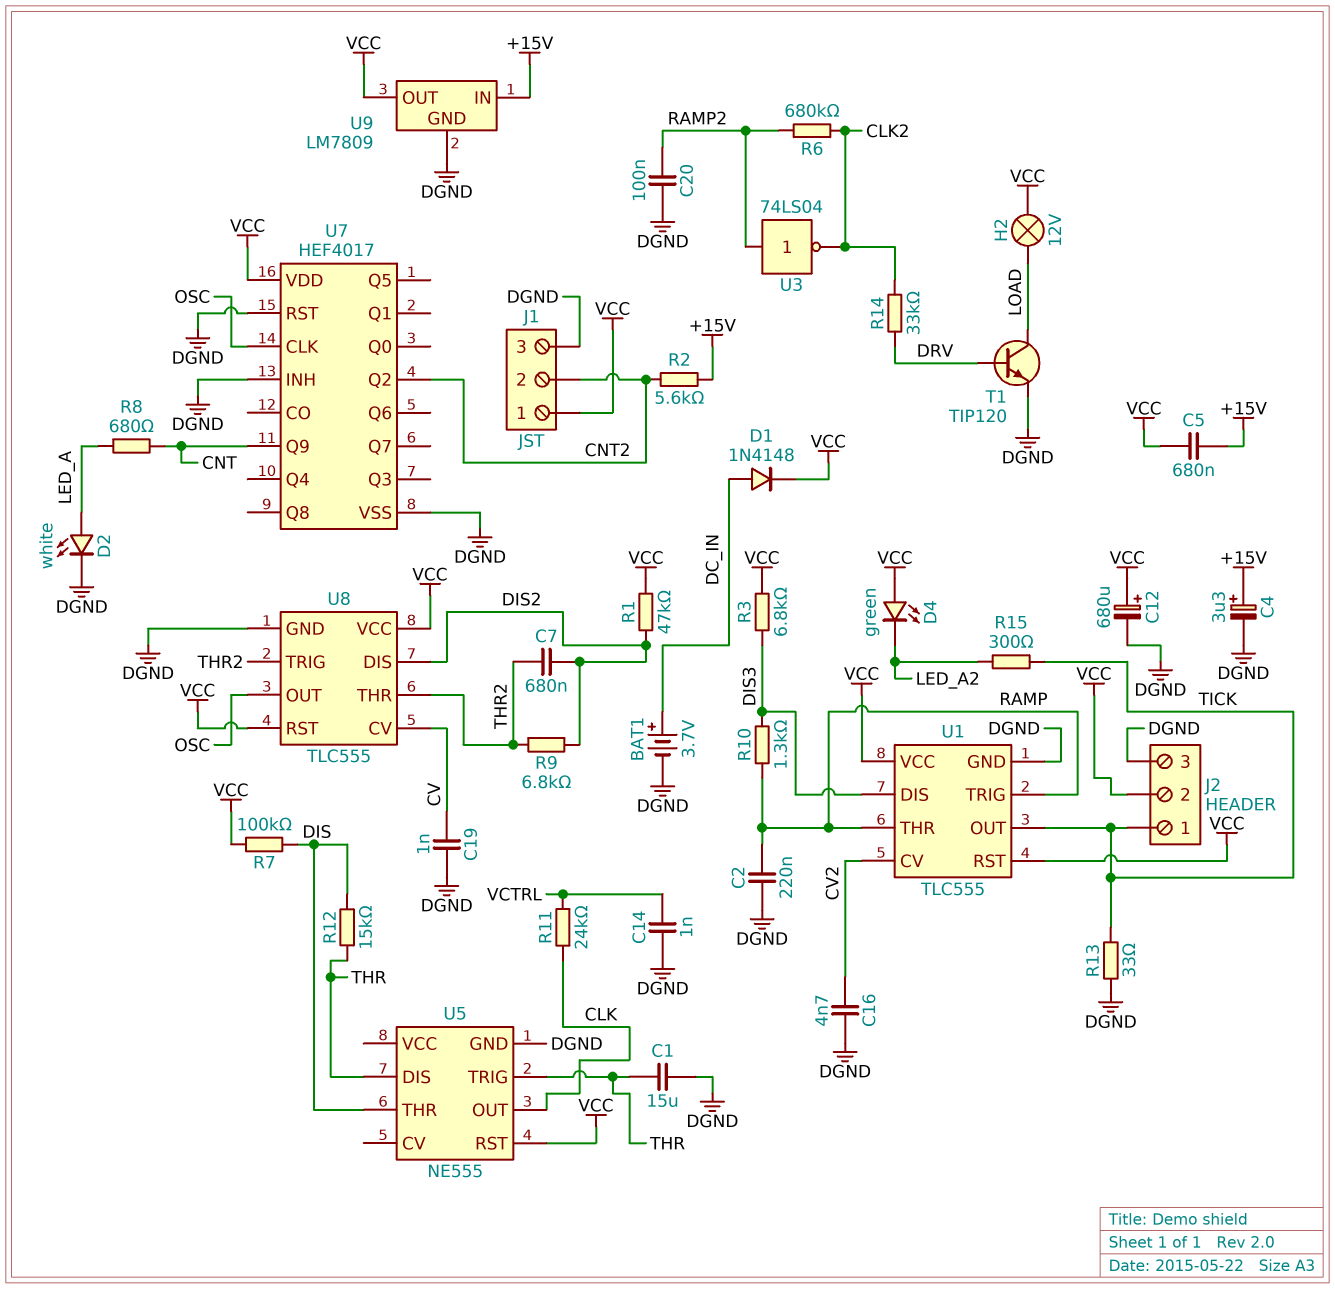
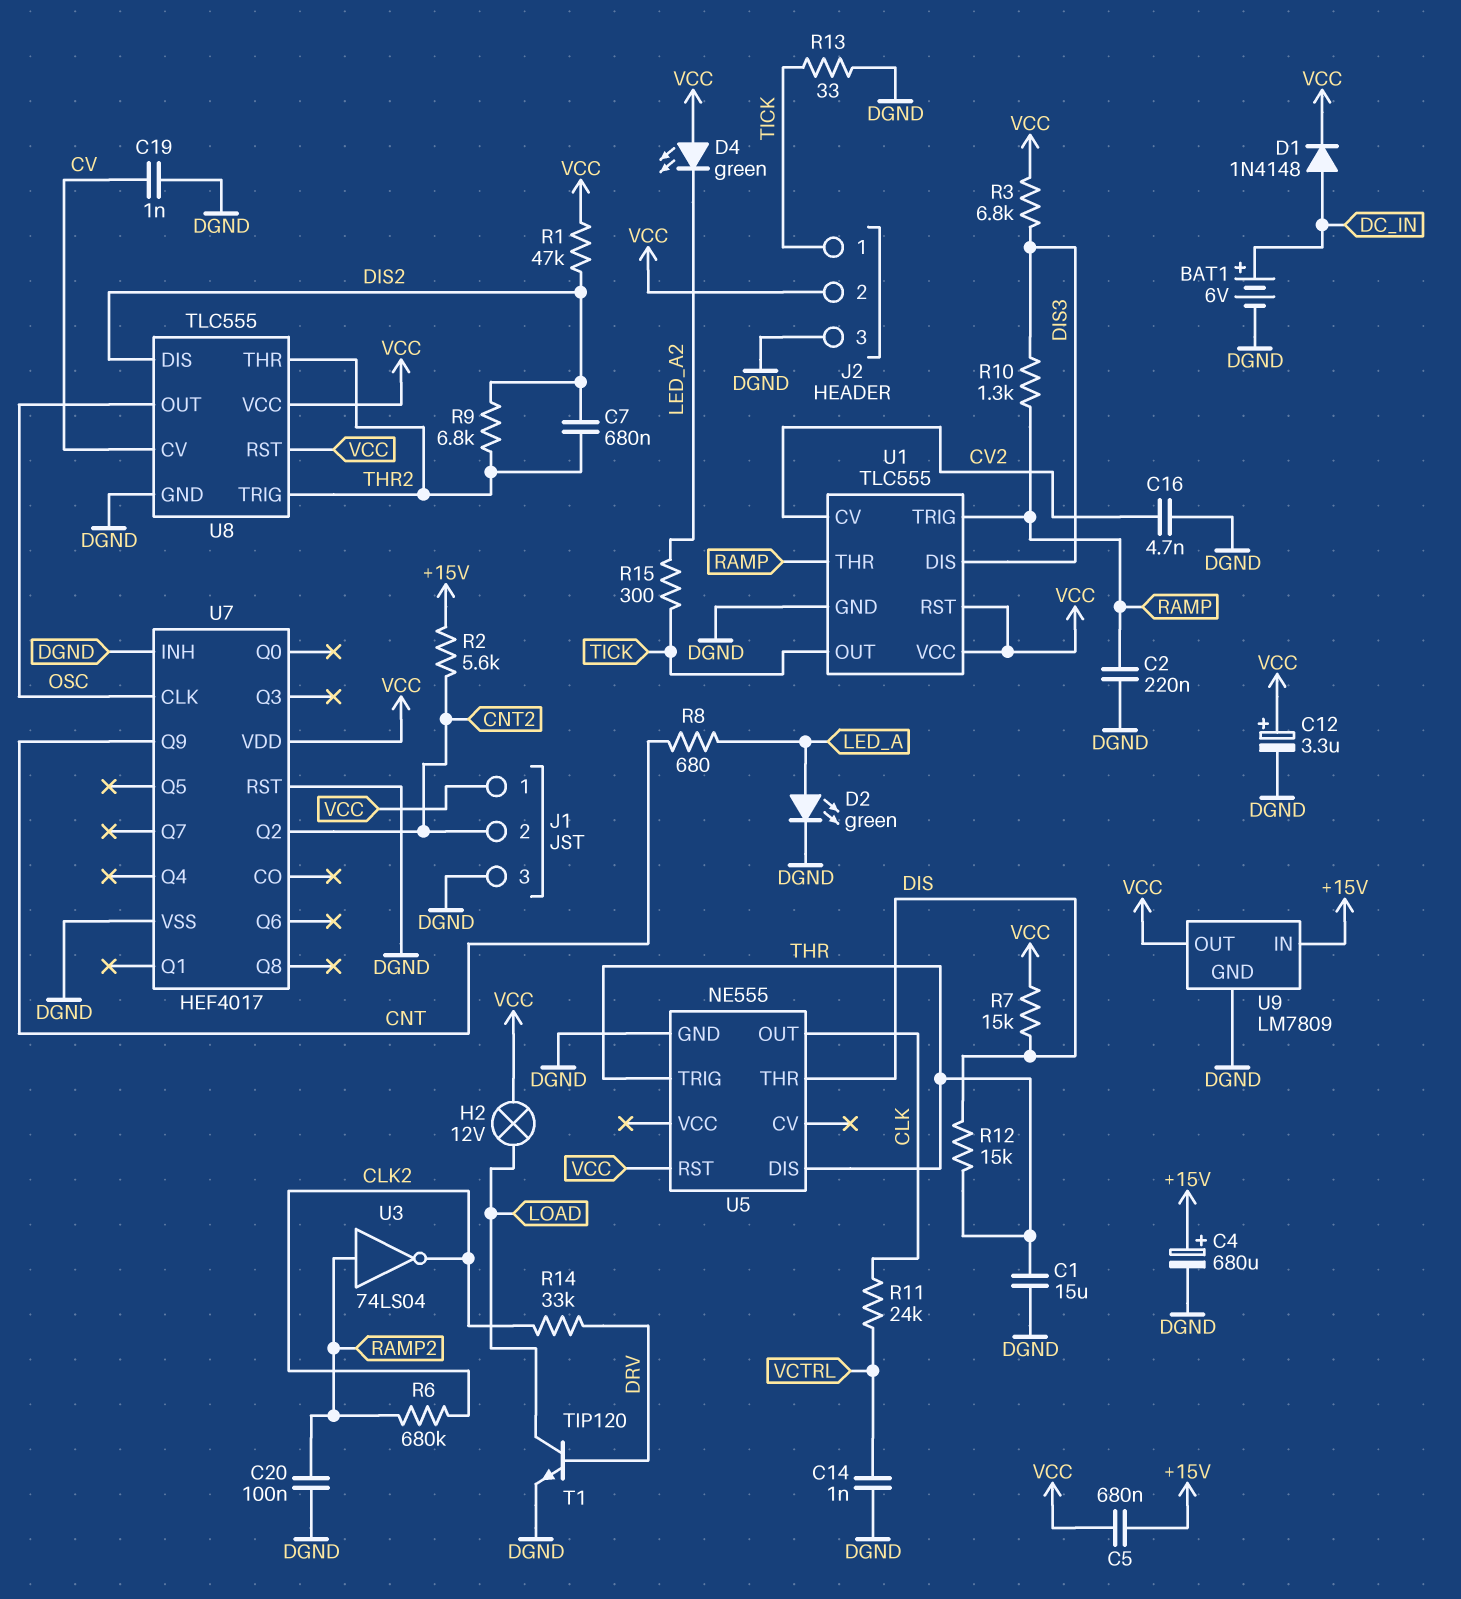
BAT1: 3.7V (plus DC_IN, minus DGND) -> 6V (plus DC_IN, minus DGND)
C4: 3.3uF (plus +15V, minus DGND) -> 680uF (plus +15V, minus DGND)
C12: 680uF (plus VCC, minus DGND) -> 3.3uF (plus VCC, minus DGND)
D2: LED white (A LED_A, K DGND) -> LED green (A LED_A, K DGND)
R7: 100k (DIS, VCC) -> 15k (DIS, VCC)

